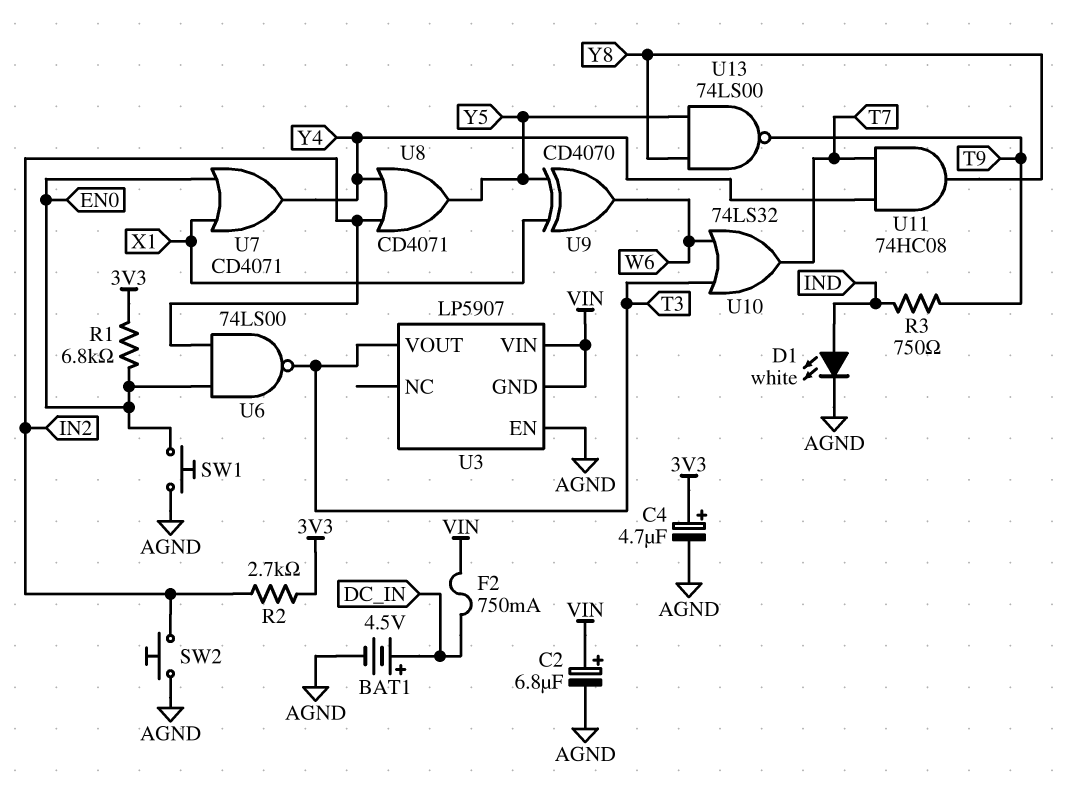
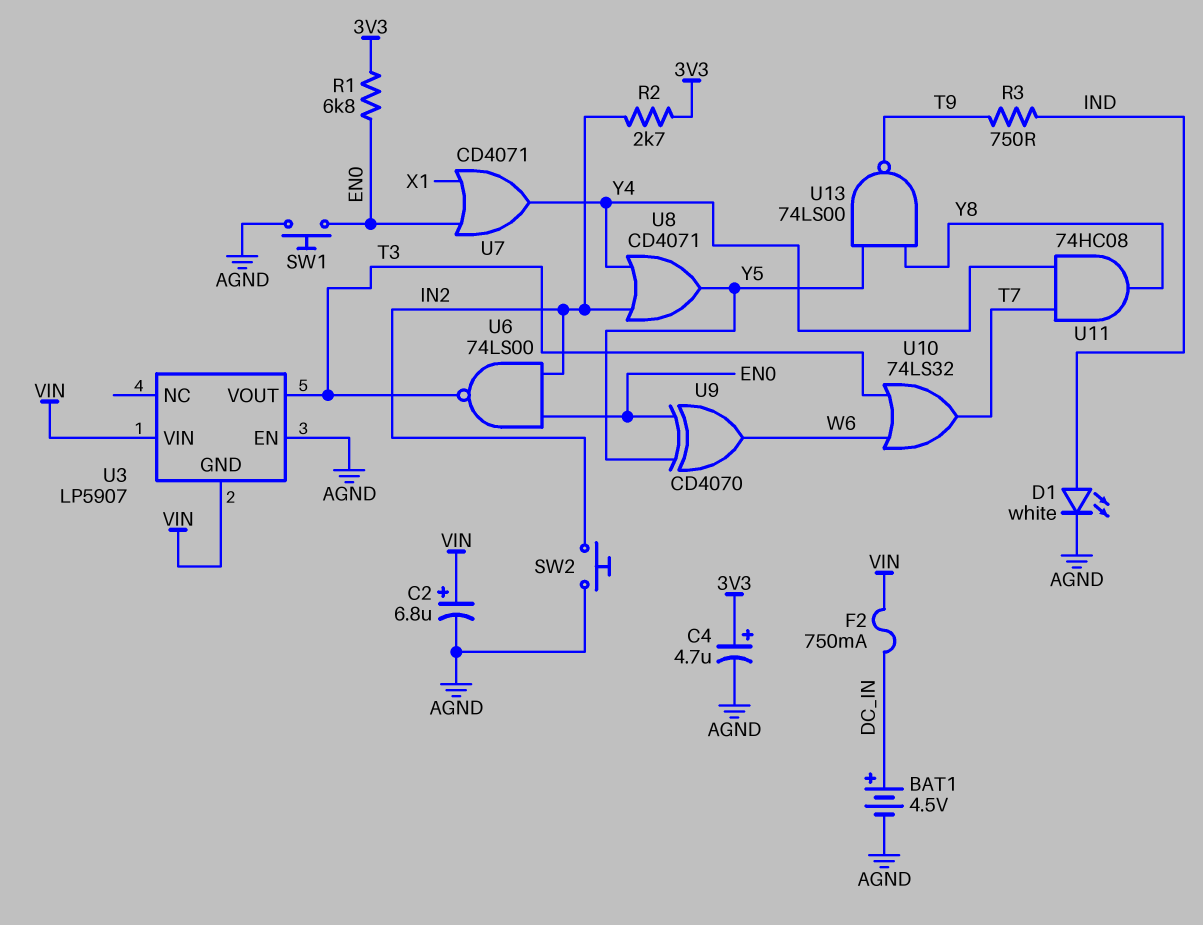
U9: XOR CD4070 (in X1, in Y5, out W6) -> XOR CD4070 (in EN0, in Y5, out W6)

